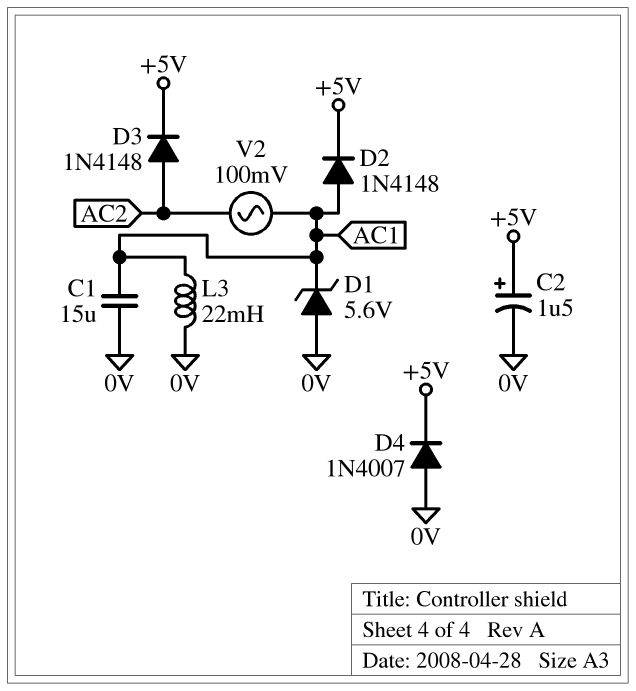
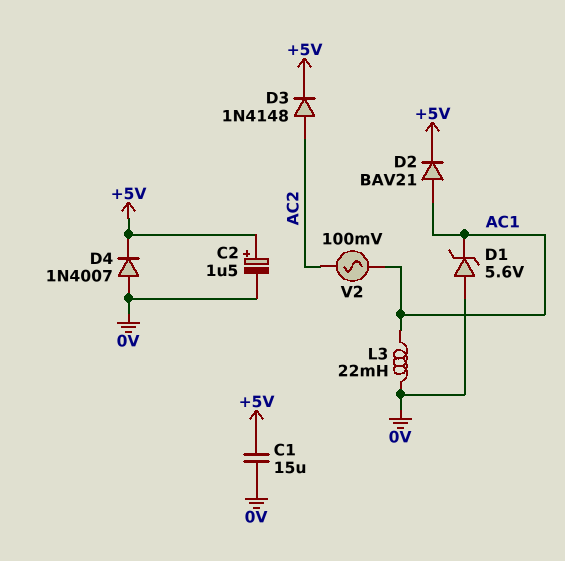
C1: 15uF (0V, AC1) -> 15uF (+5V, 0V)
D2: diode 1N4148 (A AC1, K +5V) -> diode BAV21 (A AC1, K +5V)

